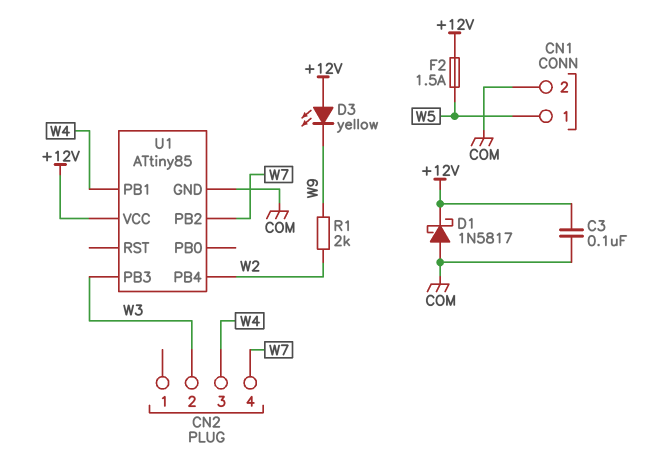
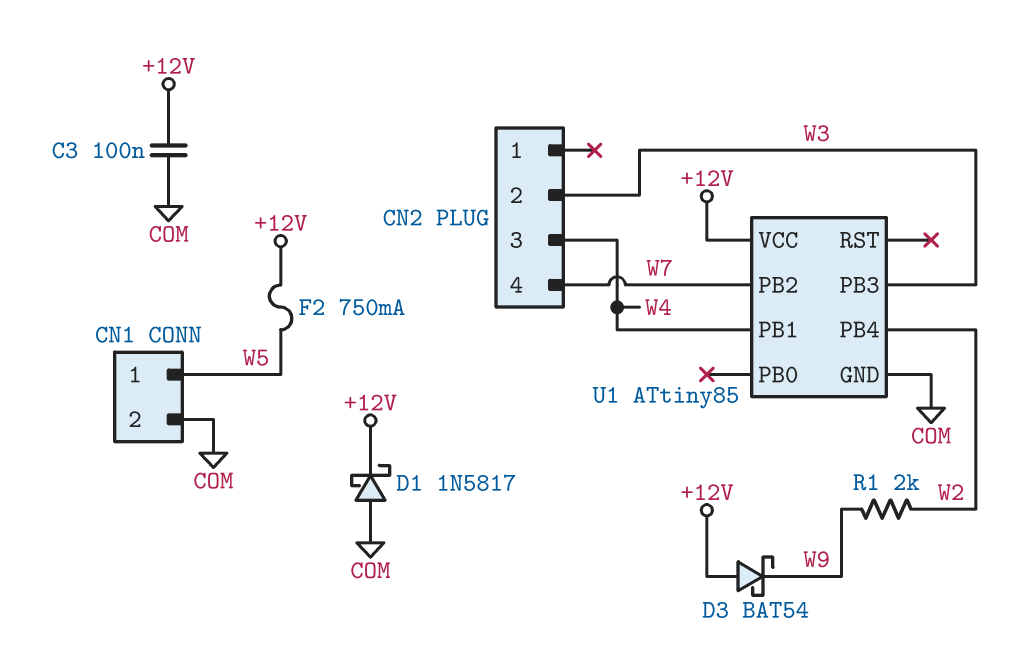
D3: LED yellow (A +12V, K W9) -> schottky BAT54 (A +12V, K W9)
F2: 1.5A (+12V, W5) -> 750mA (+12V, W5)

